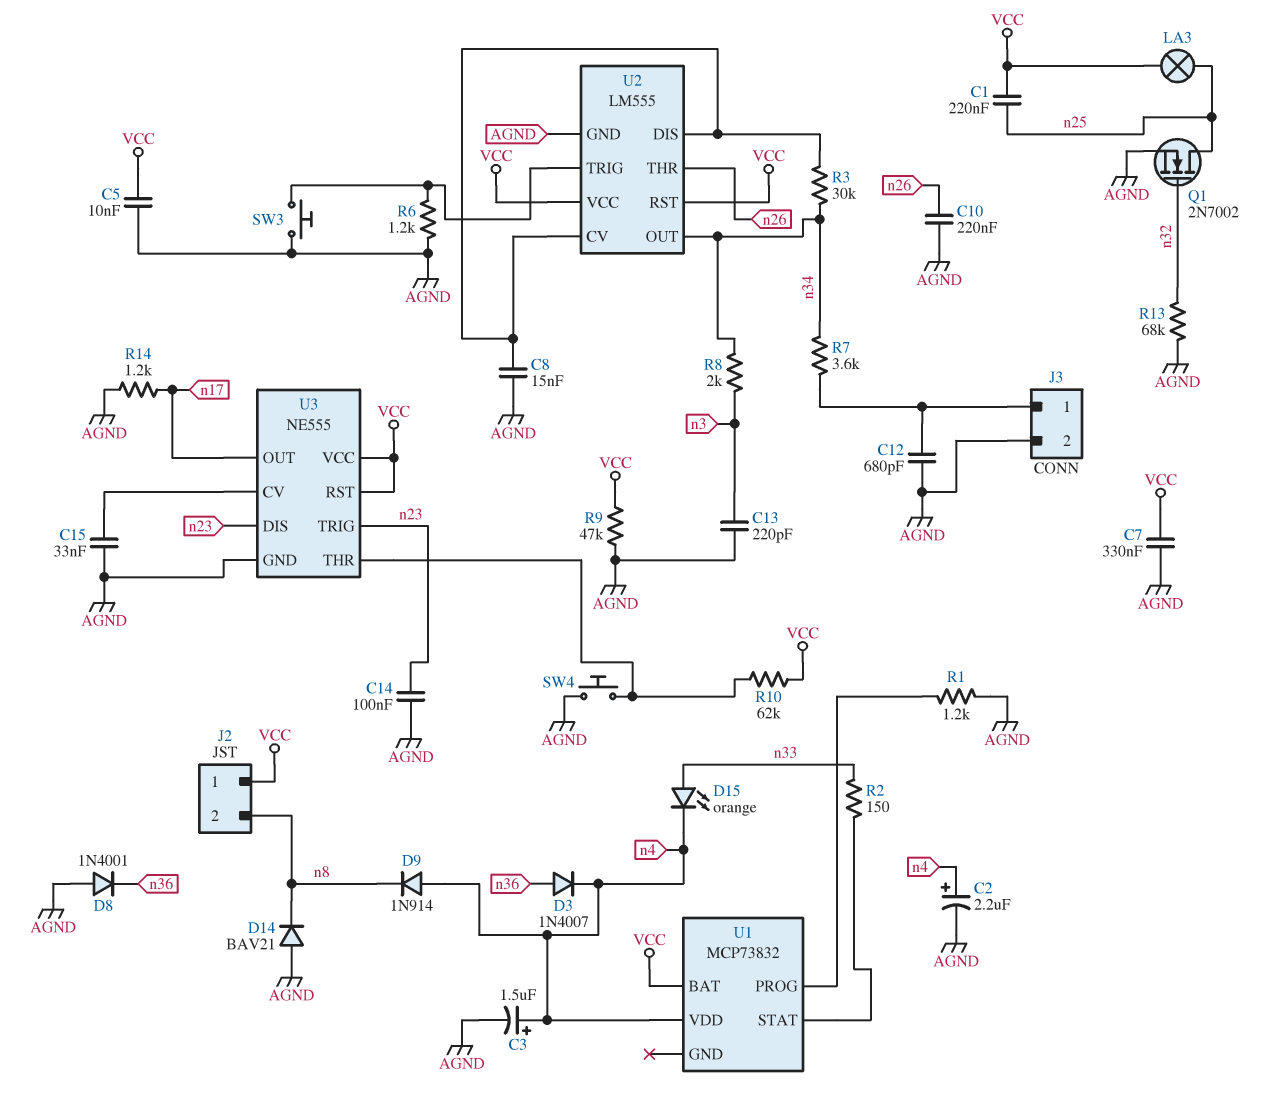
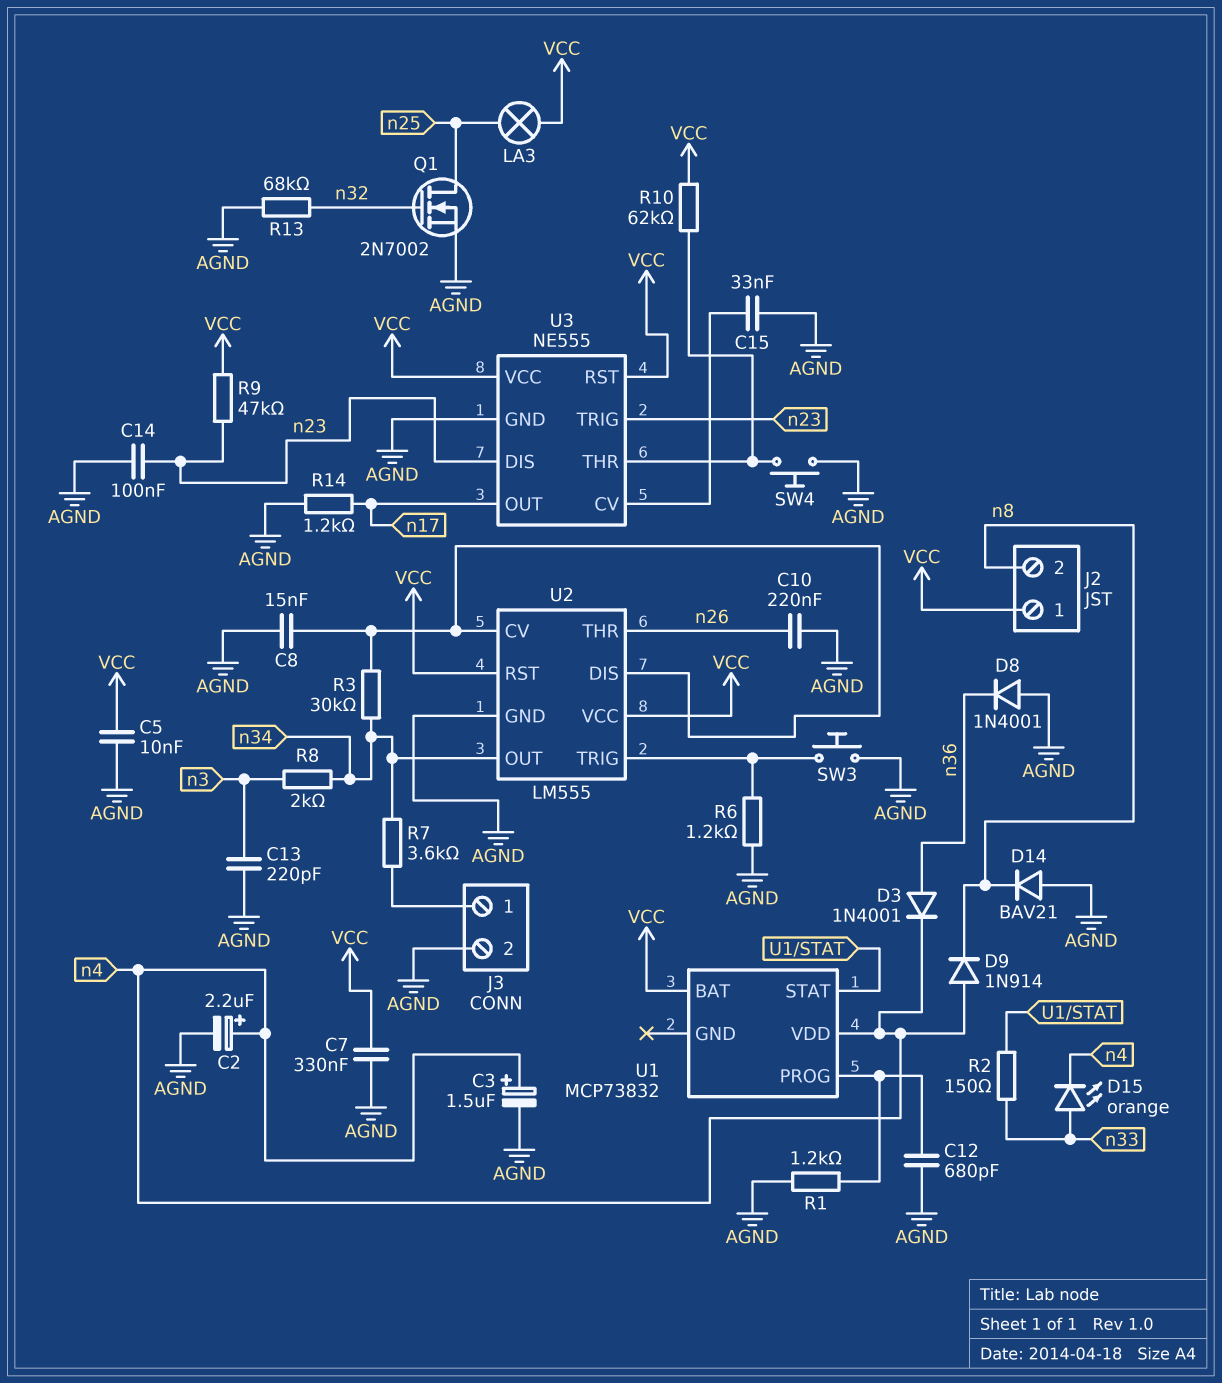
C1: 220nF (VCC, n25) -> none
C12: 680pF (AGND, J3/1) -> 680pF (AGND, U1/PROG)
D3: diode 1N4007 (A n36, K n4) -> diode 1N4001 (A n36, K n4)
R9: 47k (AGND, VCC) -> 47k (VCC, n23)

